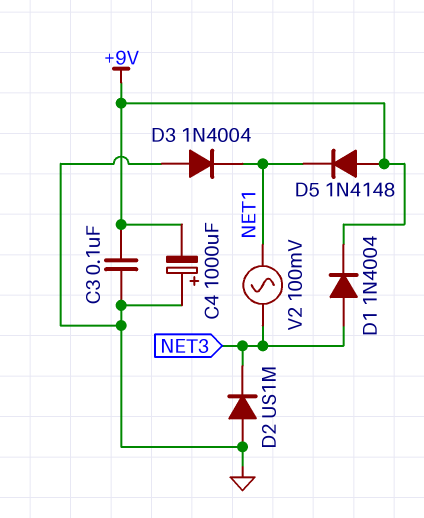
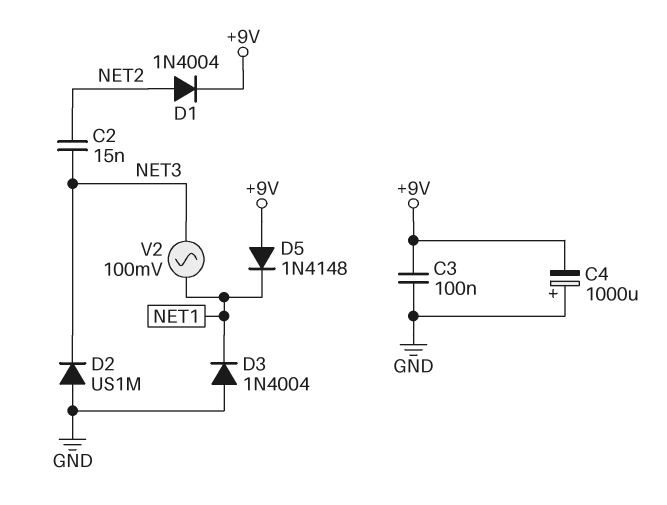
C2: none -> 15nF (NET2, NET3)
D1: diode 1N4004 (A NET3, K +9V) -> diode 1N4004 (A NET2, K +9V)

